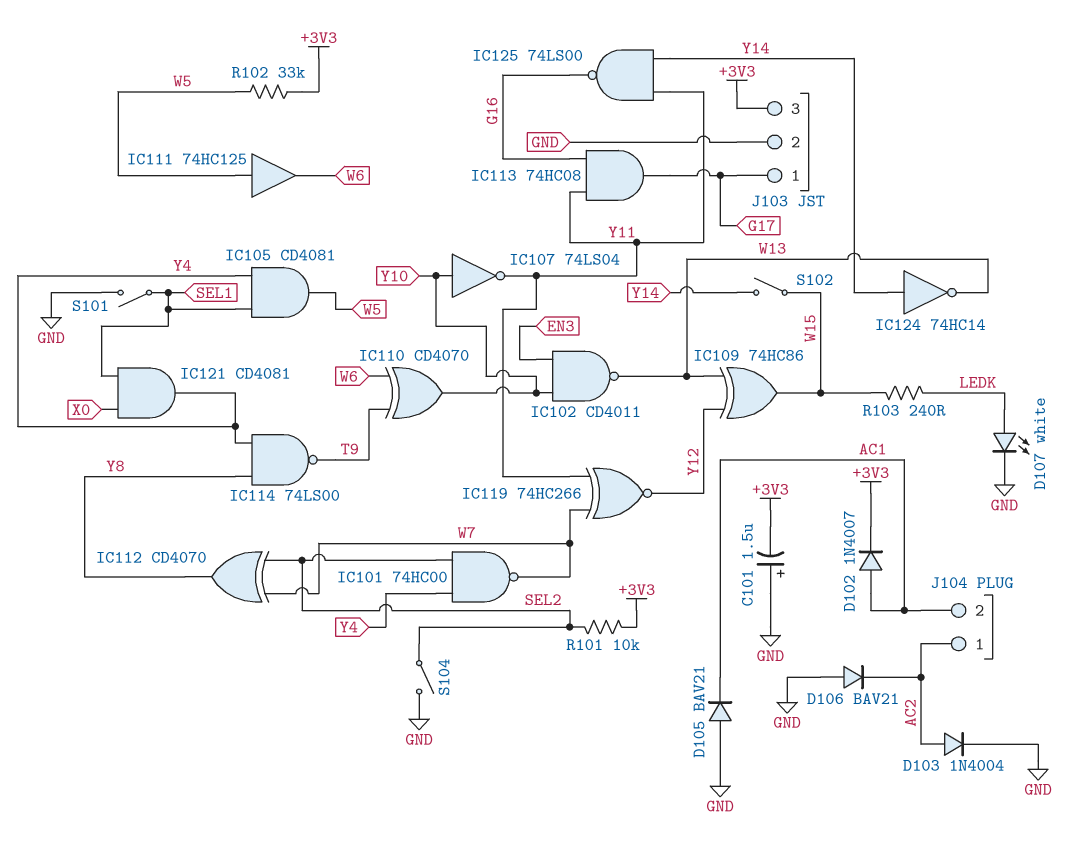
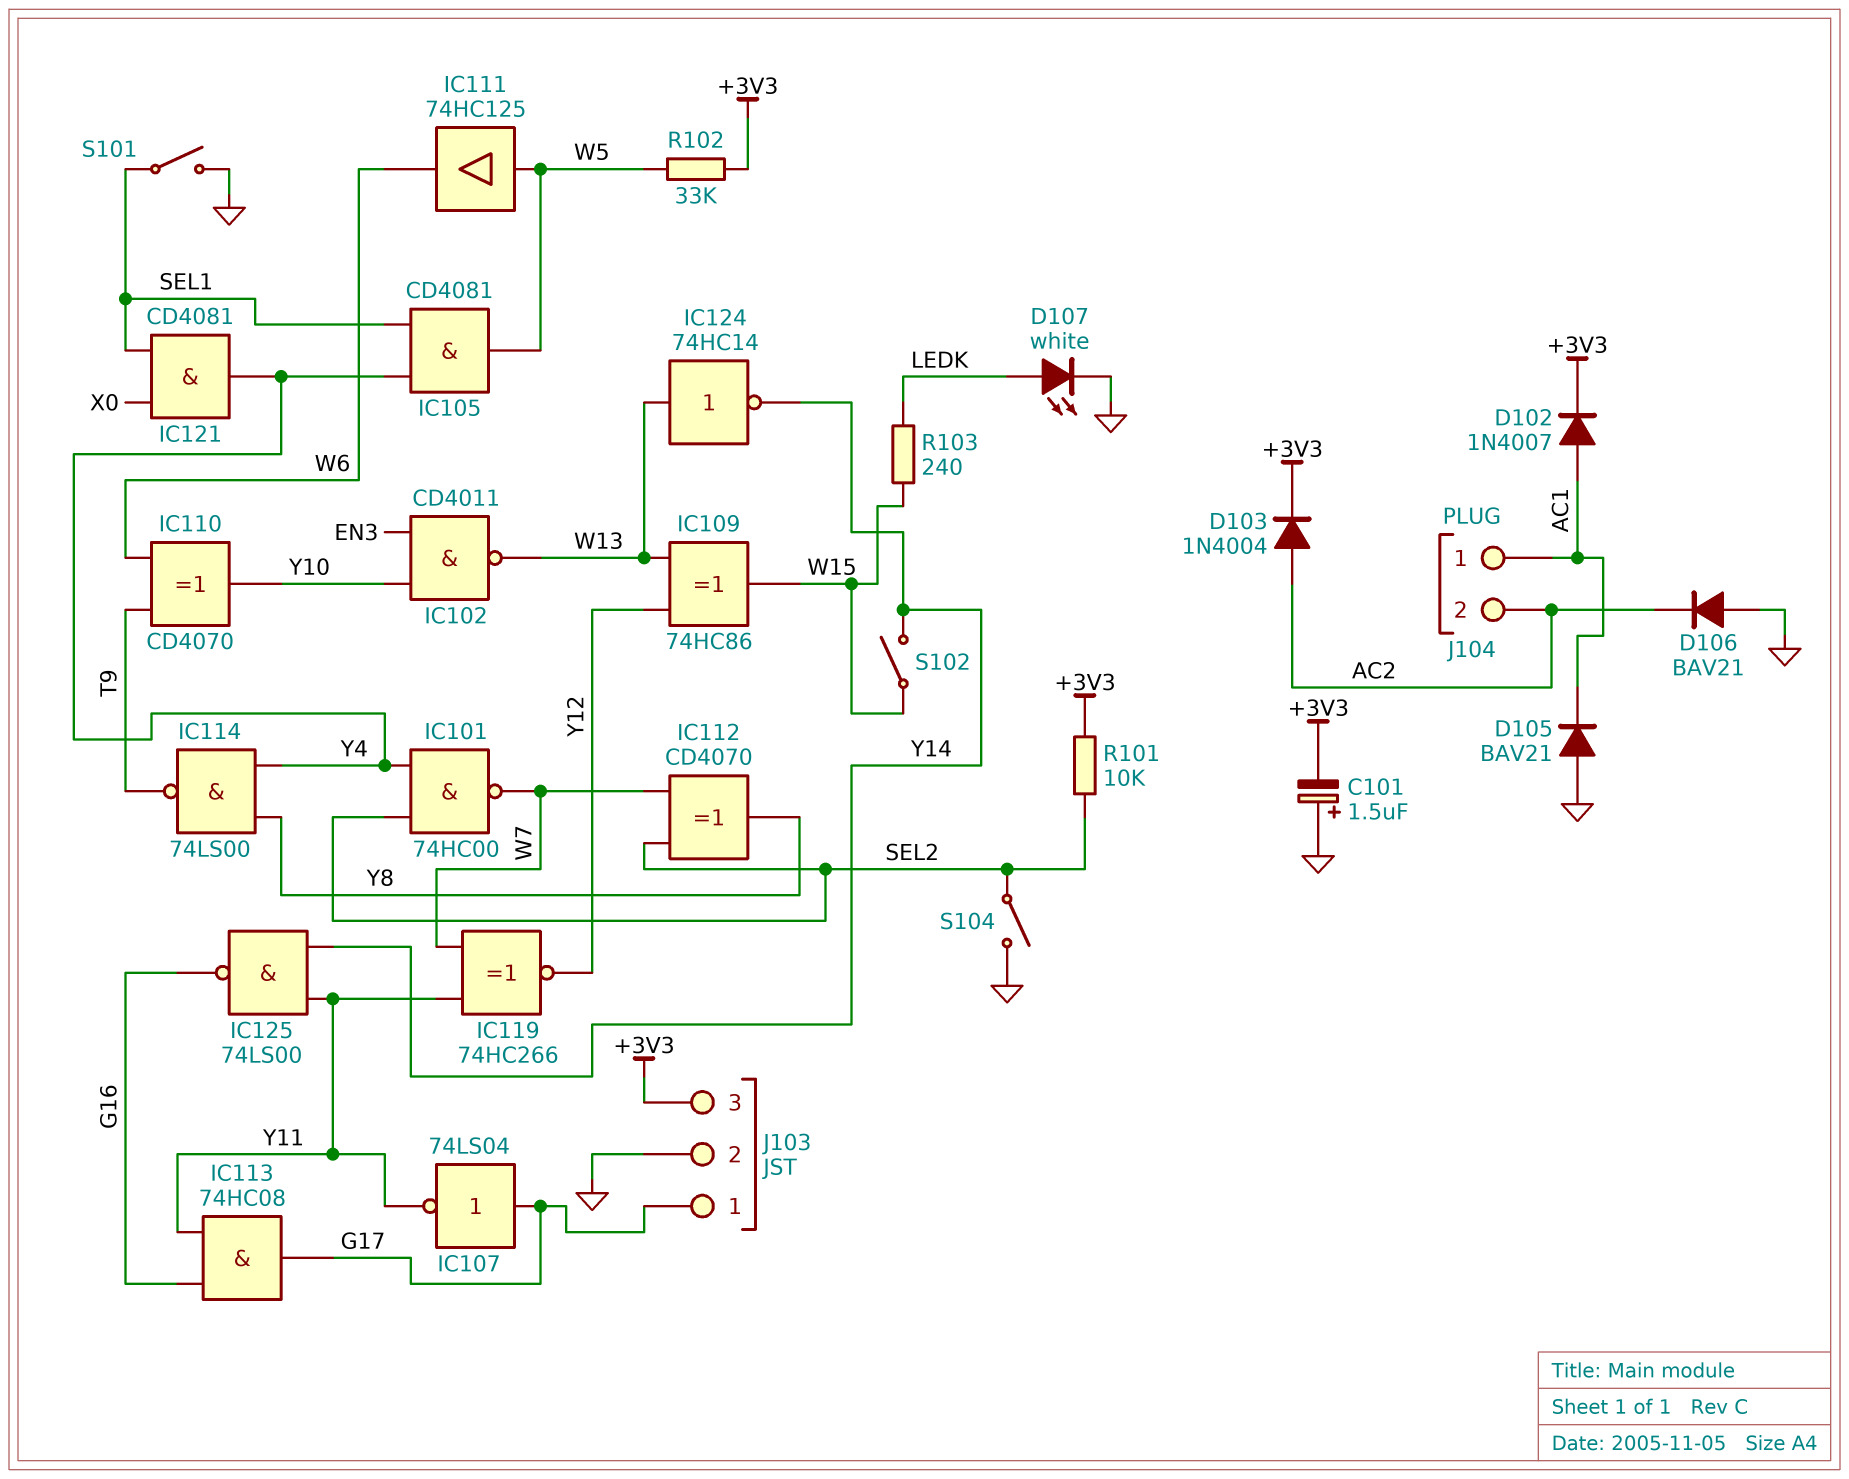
D103: diode 1N4004 (A AC2, K GND) -> diode 1N4004 (A AC2, K +3V3)
IC107: NOT 74LS04 (in Y10, out Y11) -> NOT 74LS04 (in G17, out Y11)
IC124: NOT 74HC14 (in Y14, out W13) -> NOT 74HC14 (in W13, out Y14)
J104 pin 1: AC2 -> AC1
J104 pin 2: AC1 -> AC2

